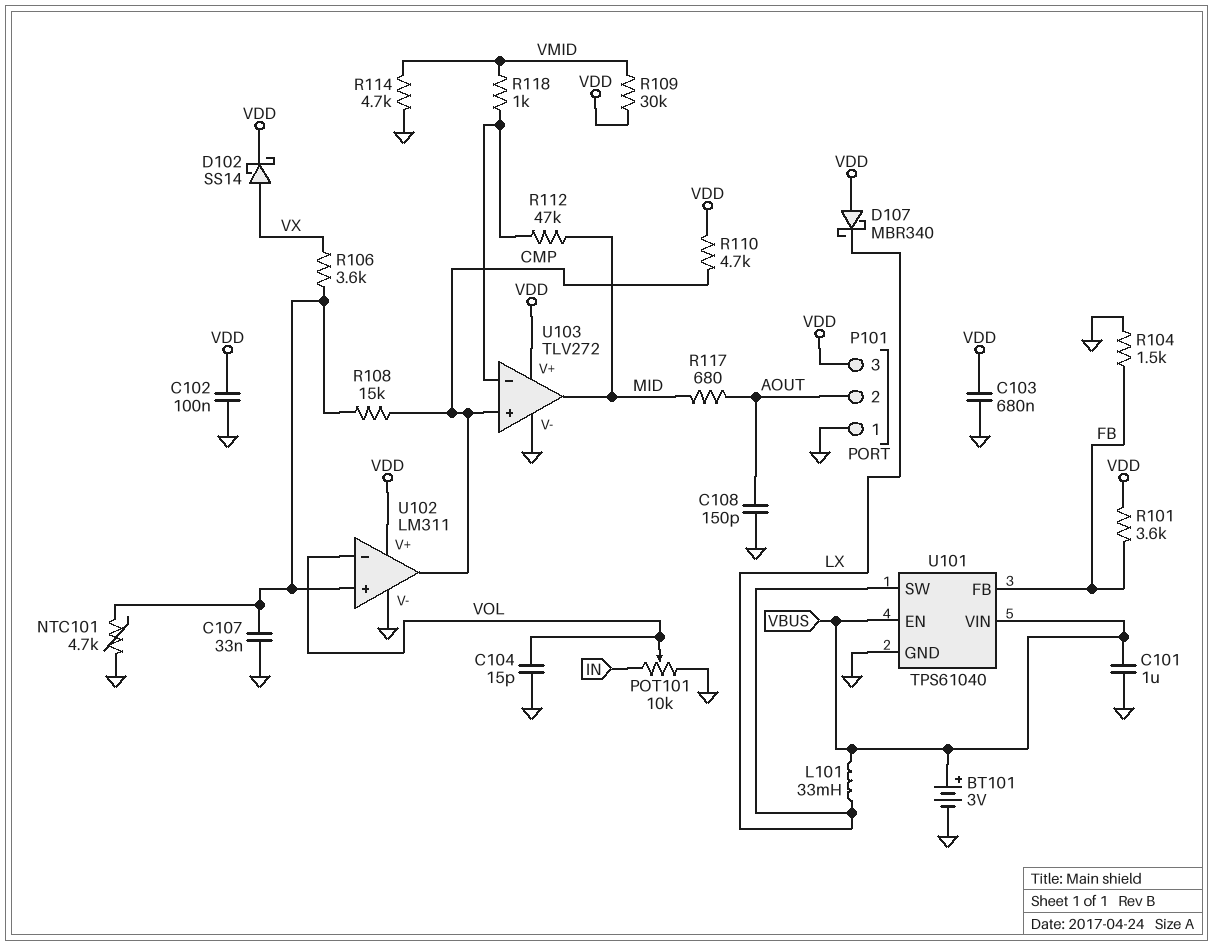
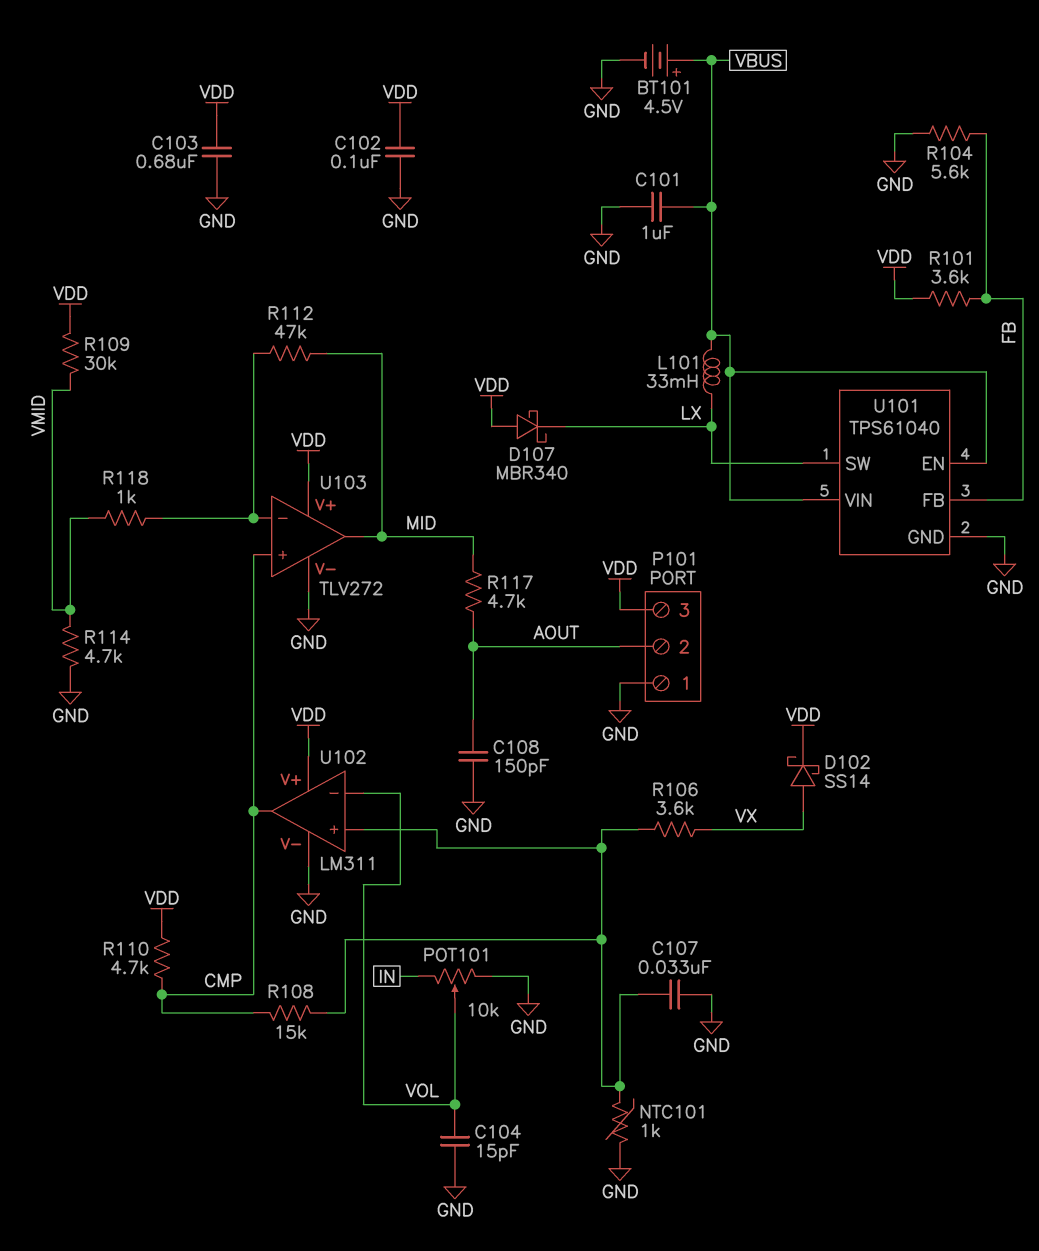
BT101: 3V (plus VBUS, minus GND) -> 4.5V (plus VBUS, minus GND)
NTC101: 4.7k (GND, U102/in+) -> 1k (GND, U102/in+)
R104: 1.5k (FB, GND) -> 5.6k (FB, GND)
R117: 680 (AOUT, MID) -> 4.7k (AOUT, MID)

